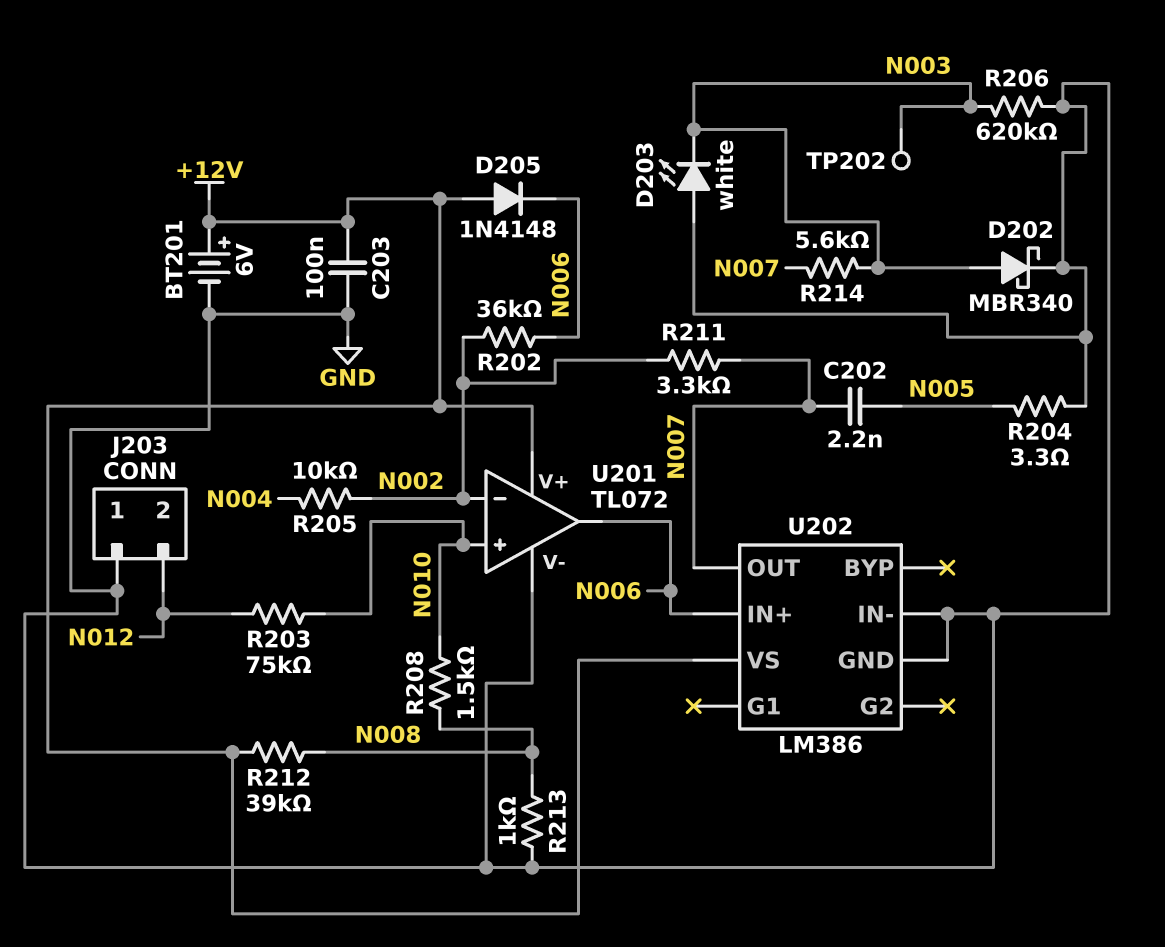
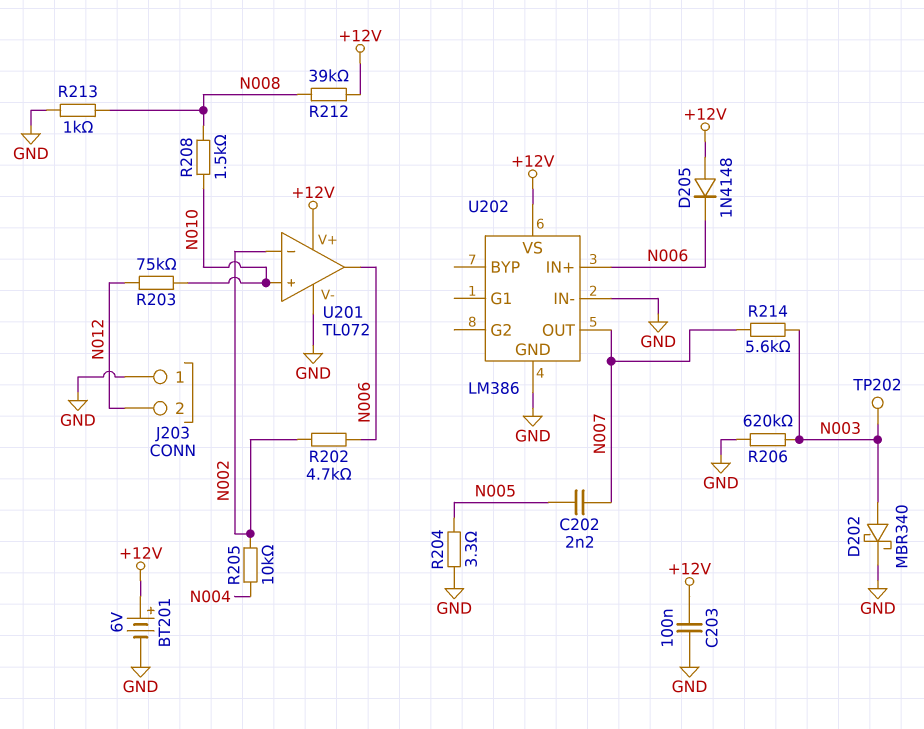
D203: LED white (A GND, K N003) -> none
R202: 36k (N002, N006) -> 4.7k (N002, N006)
R211: 3.3k (N002, N007) -> none

